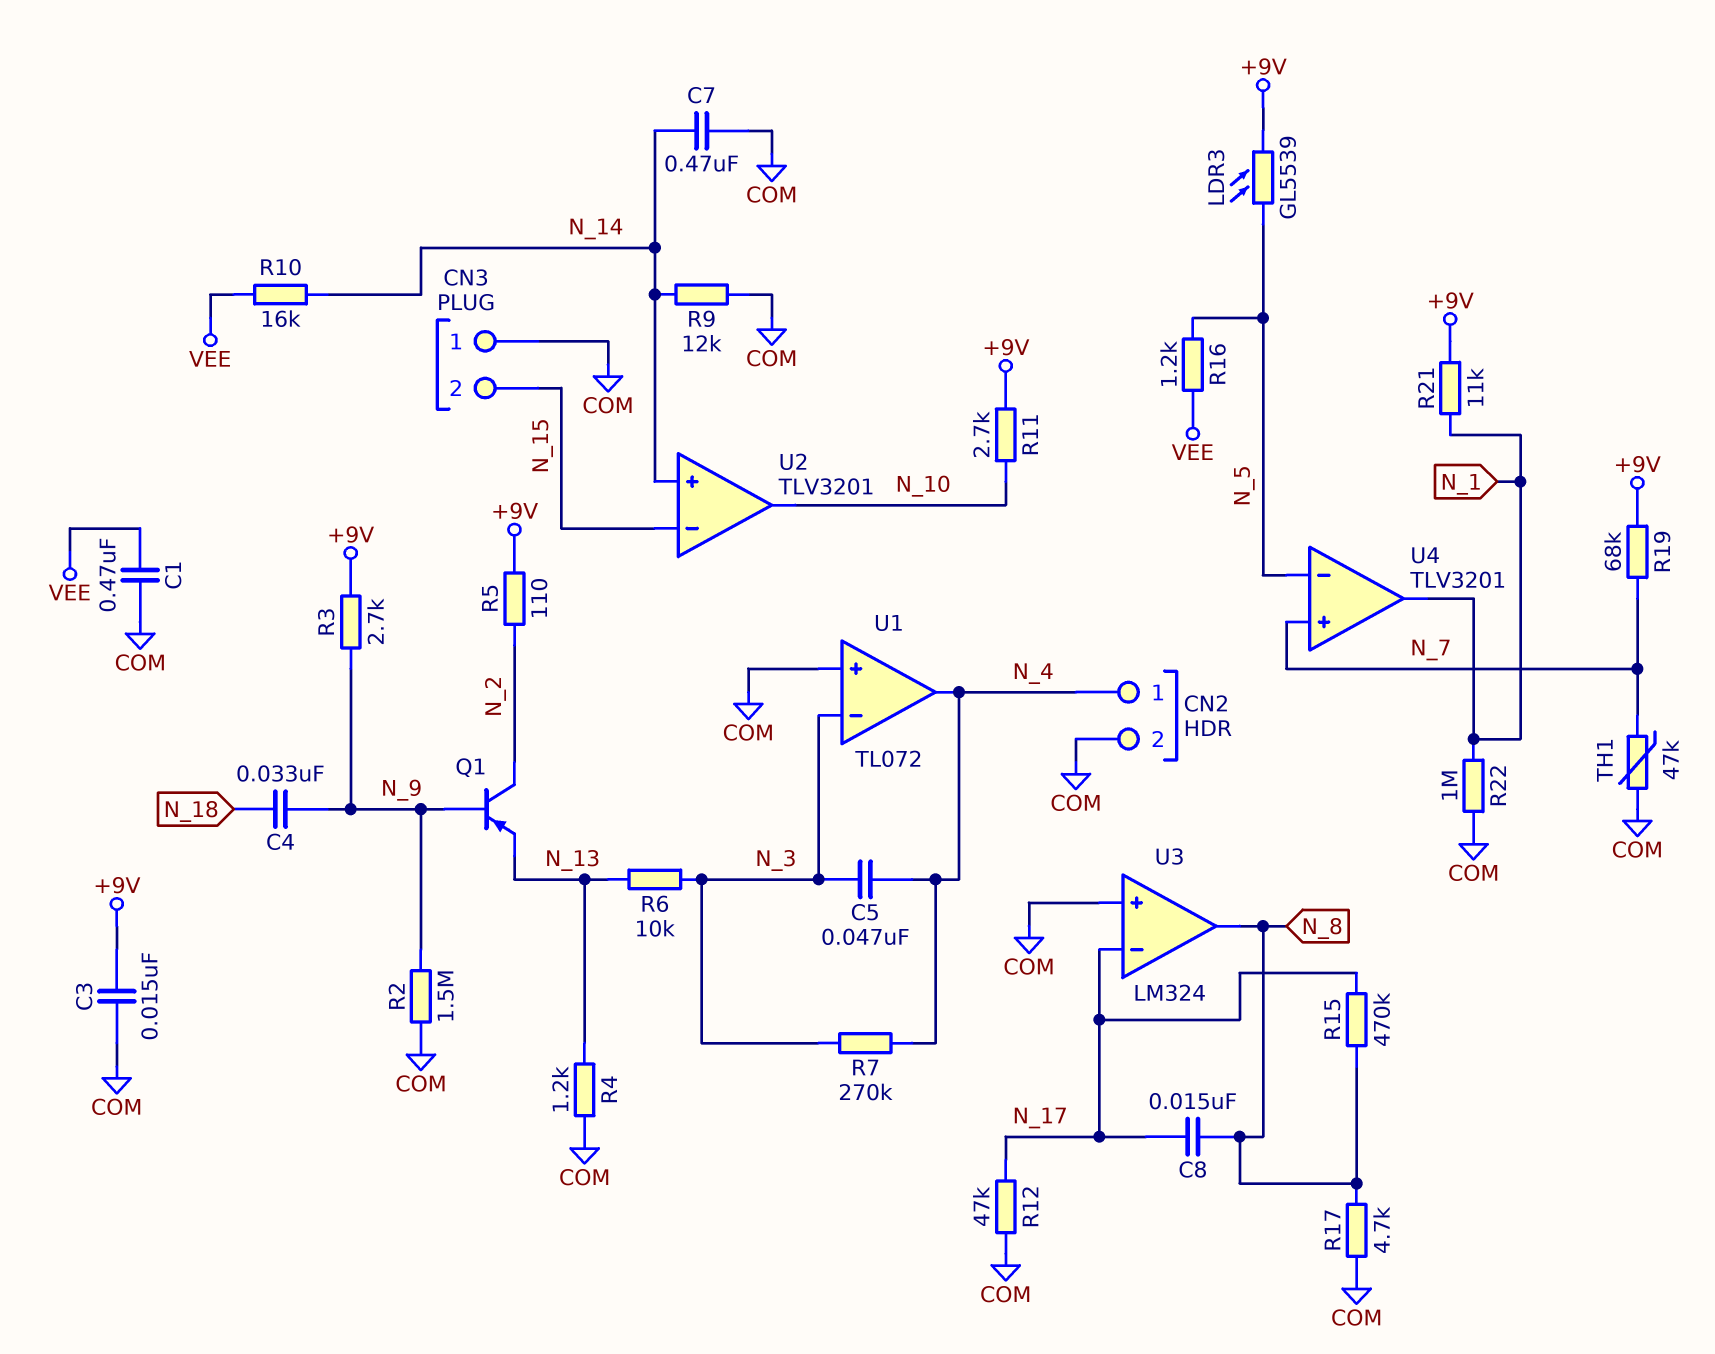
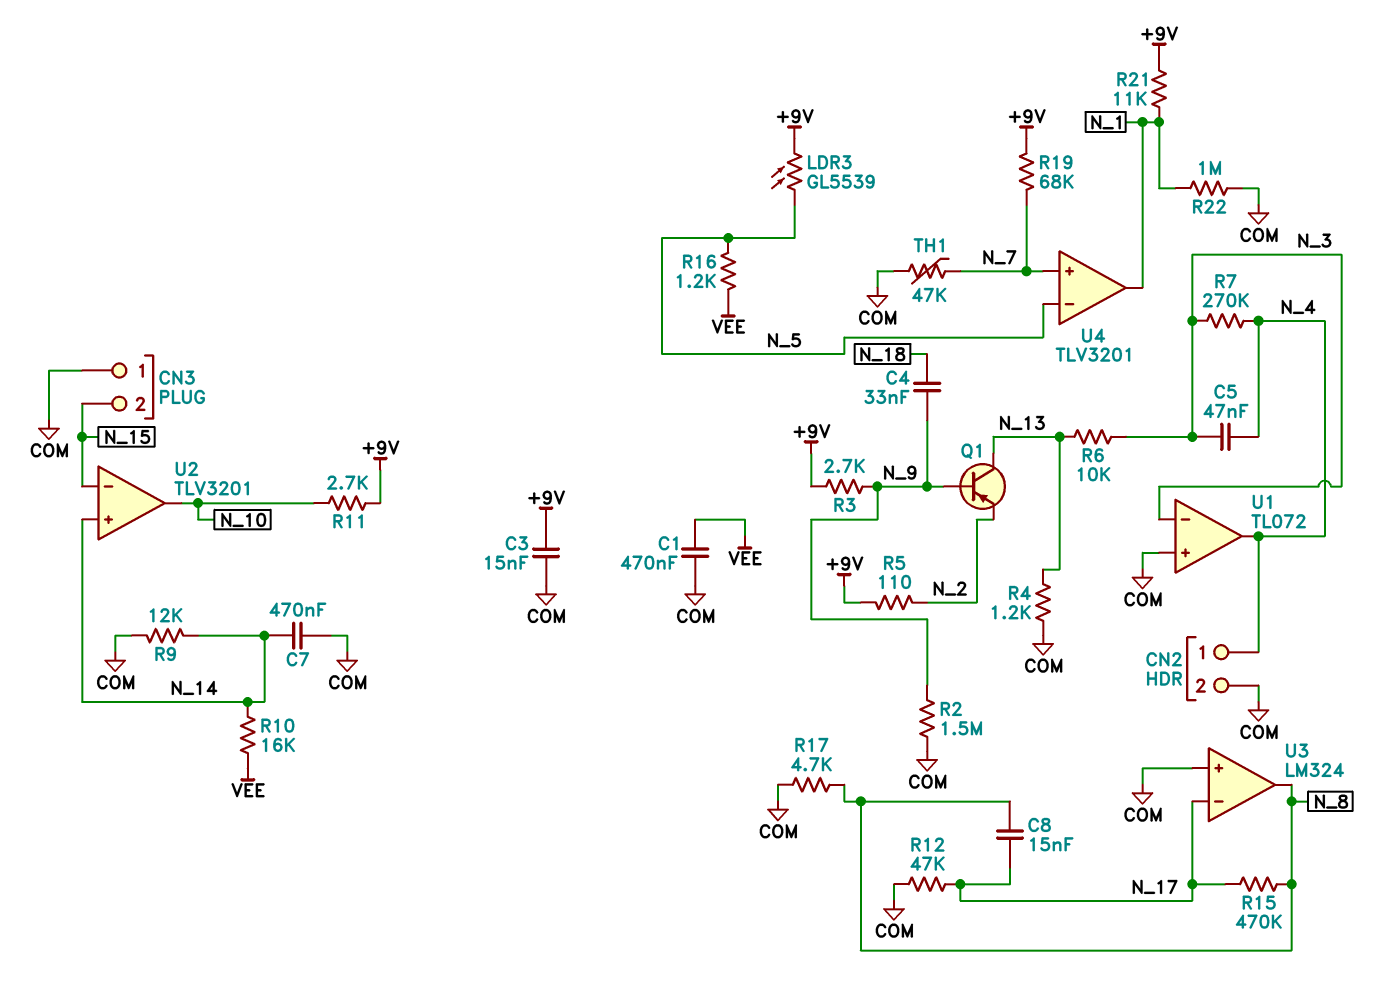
Q1: PNP (B N_9, C N_2, E N_13) -> PNP (B N_9, C N_13, E N_2)

